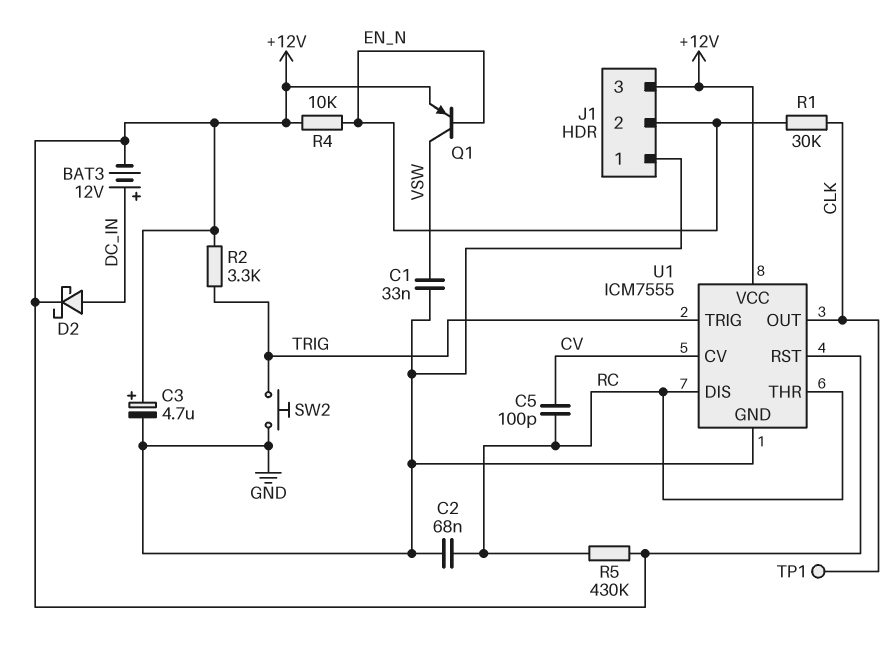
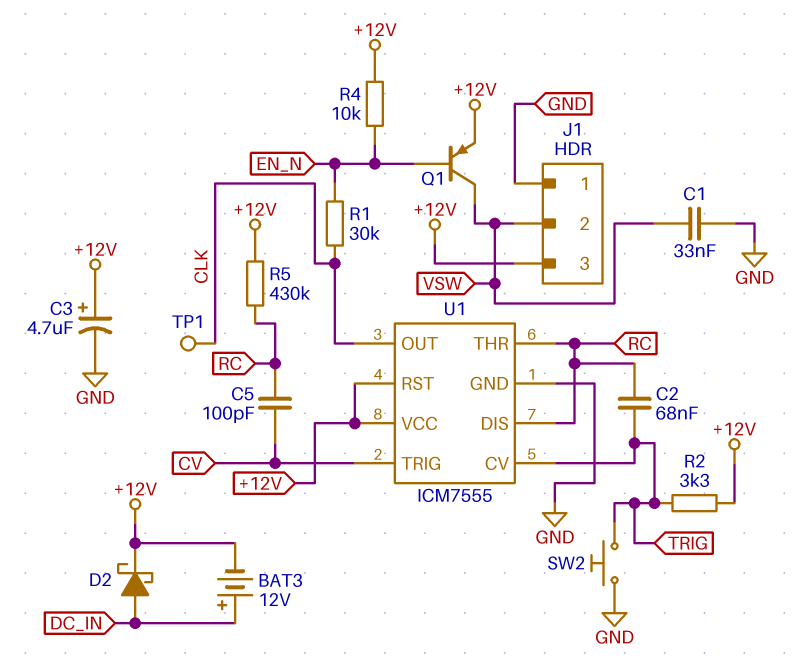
C2: 68nF (GND, RC) -> 68nF (RC, TRIG)
J1 pin 2: EN_N -> VSW
U1 pin CV: CV -> TRIG
U1 pin TRIG: TRIG -> CV

